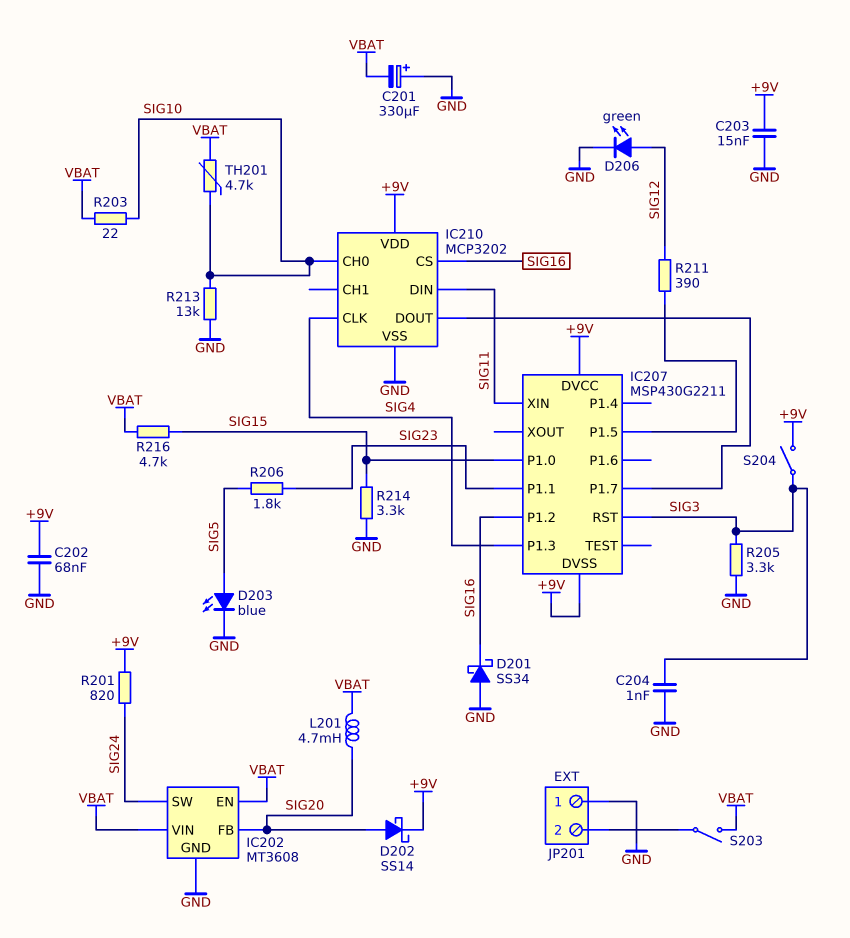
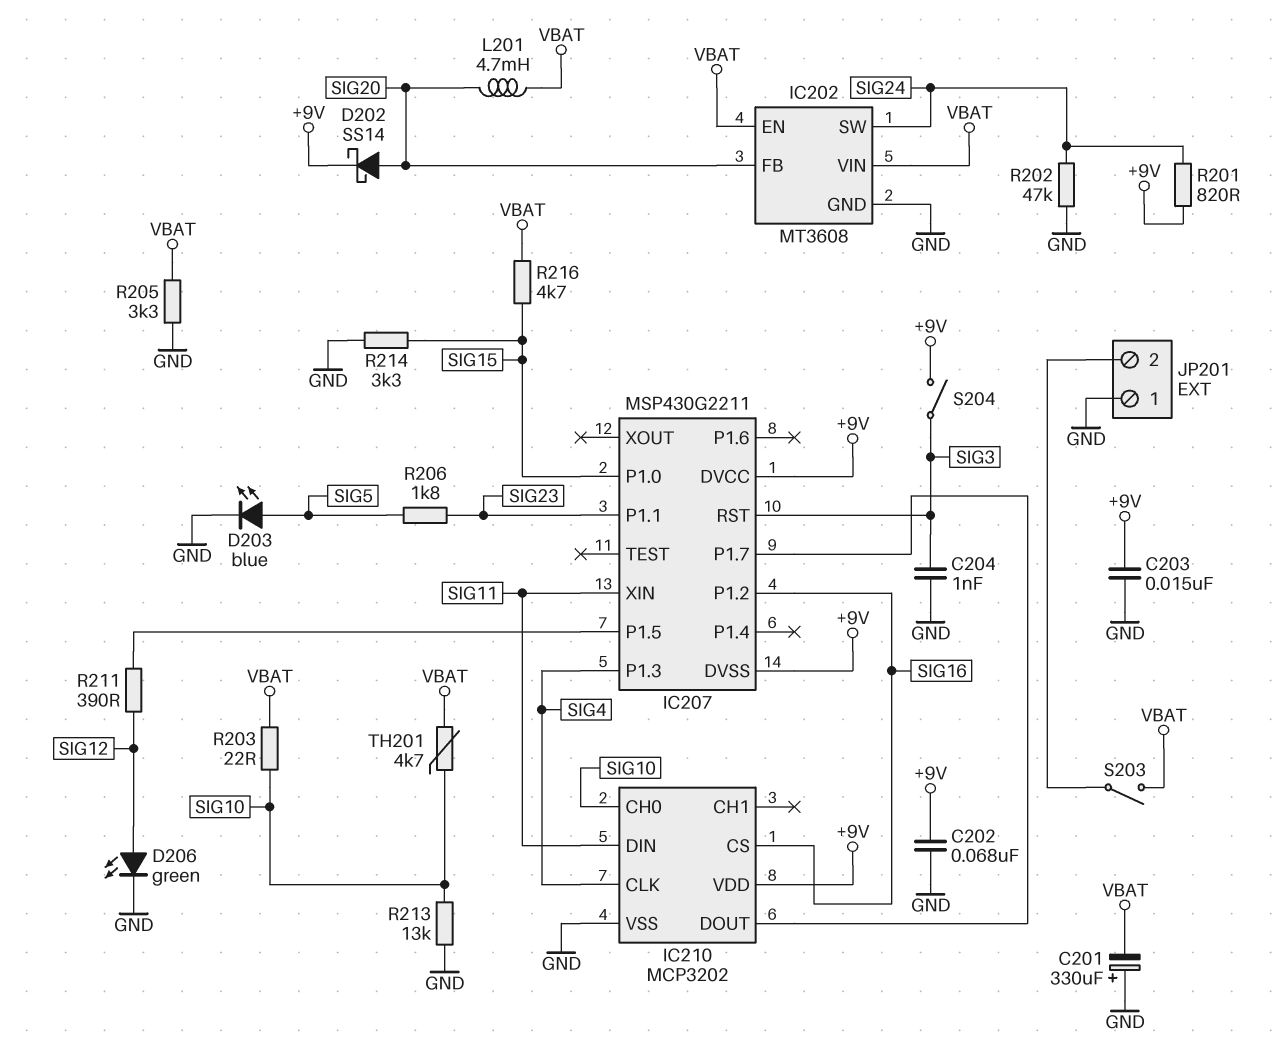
D201: schottky SS34 (A GND, K SIG16) -> none
R202: none -> 47k (GND, SIG24)
R205: 3.3k (GND, SIG3) -> 3.3k (GND, VBAT)

